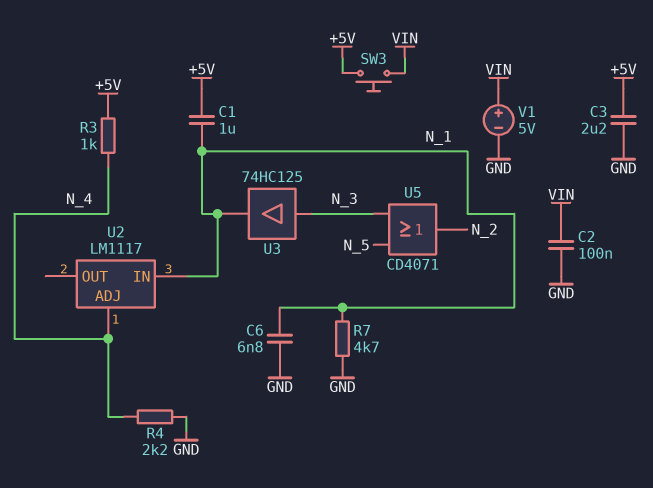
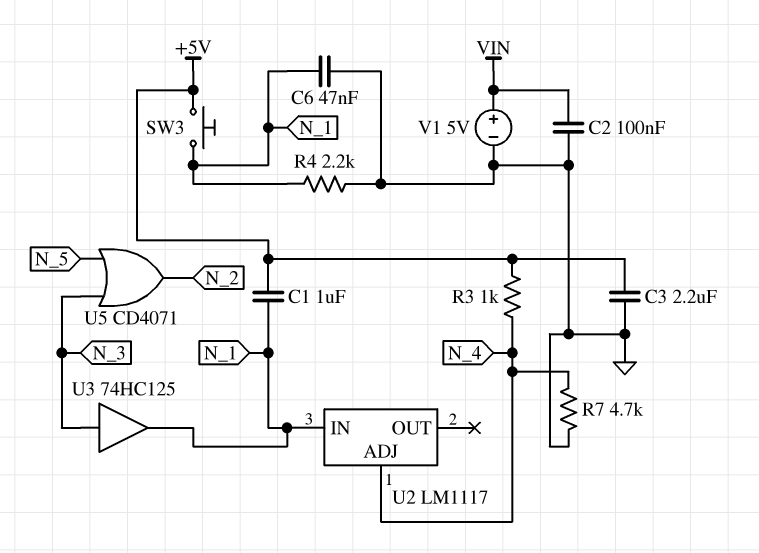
C6: 6.8nF (GND, N_1) -> 47nF (GND, N_1)
R4: 2.2k (GND, N_4) -> 2.2k (GND, N_1)
R7: 4.7k (GND, N_1) -> 4.7k (GND, N_4)
SW3: button (+5V, VIN) -> button (+5V, N_1)

